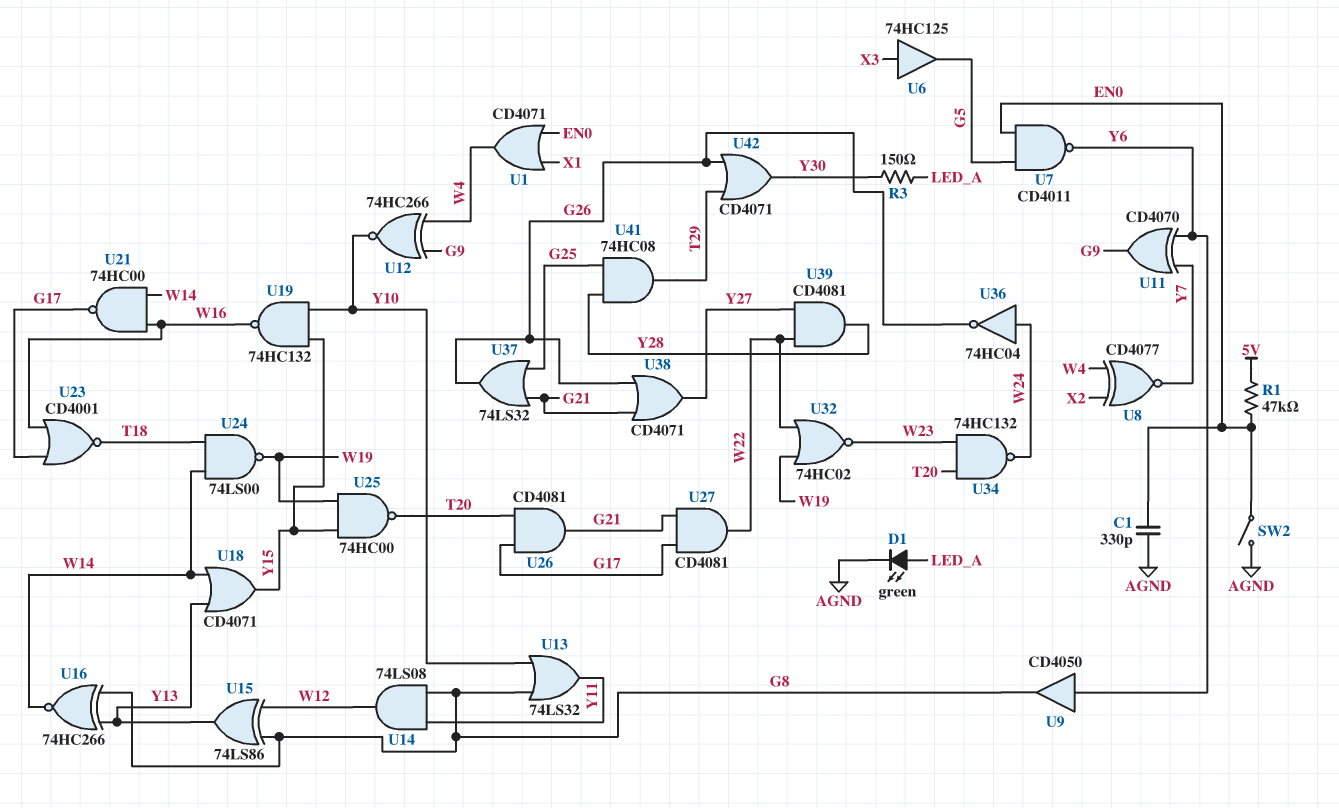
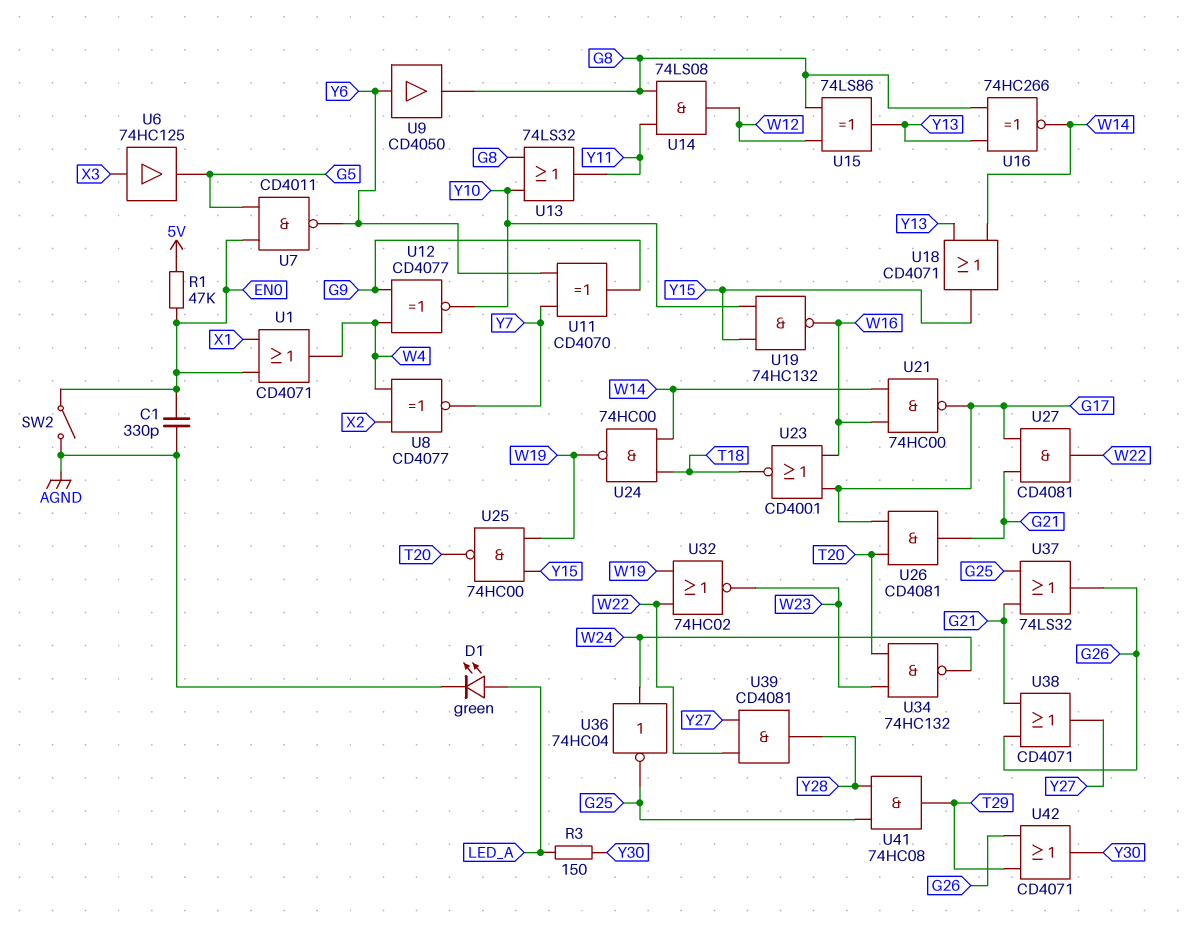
U12: XNOR 74HC266 (in G9, in W4, out Y10) -> XNOR CD4077 (in G9, in W4, out Y10)
U24: NAND 74LS00 (in T18, in W14, out W19) -> NAND 74HC00 (in T18, in W14, out W19)
U36: NOT 74HC04 (in W24, out G26) -> NOT 74HC04 (in W24, out G25)

